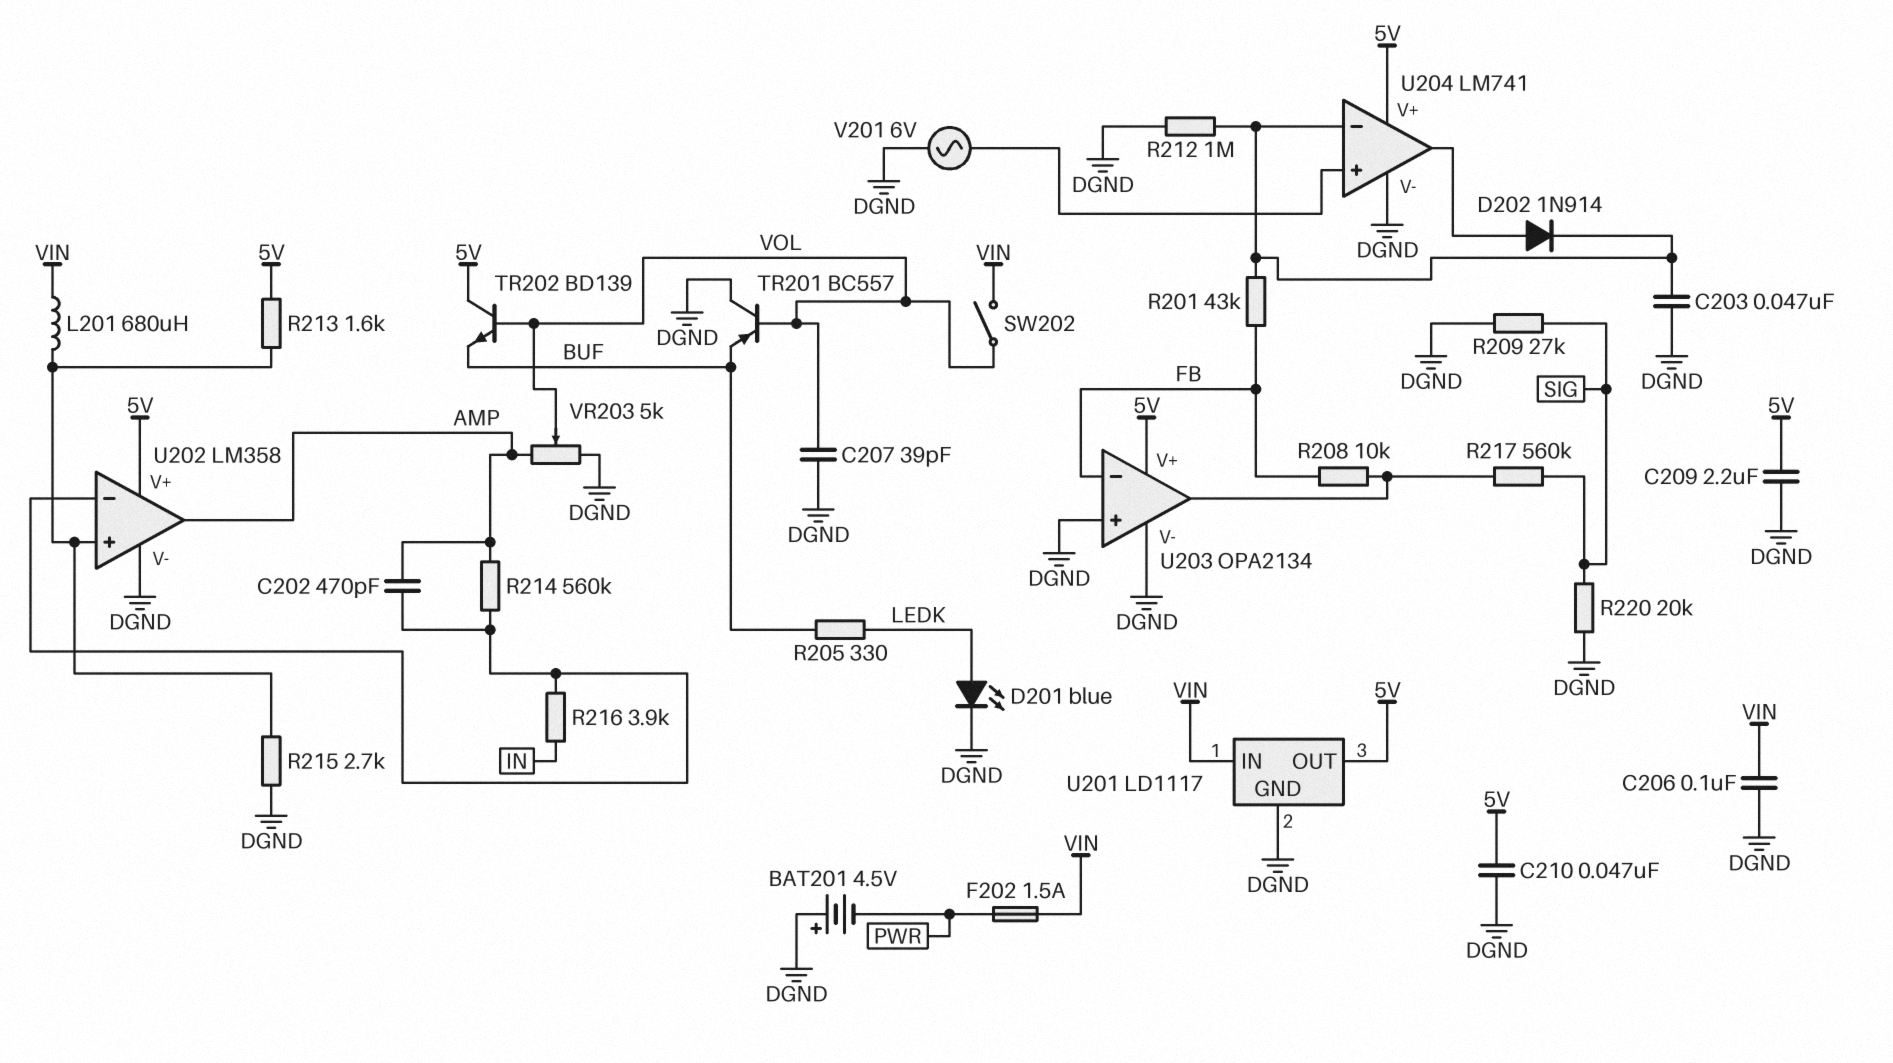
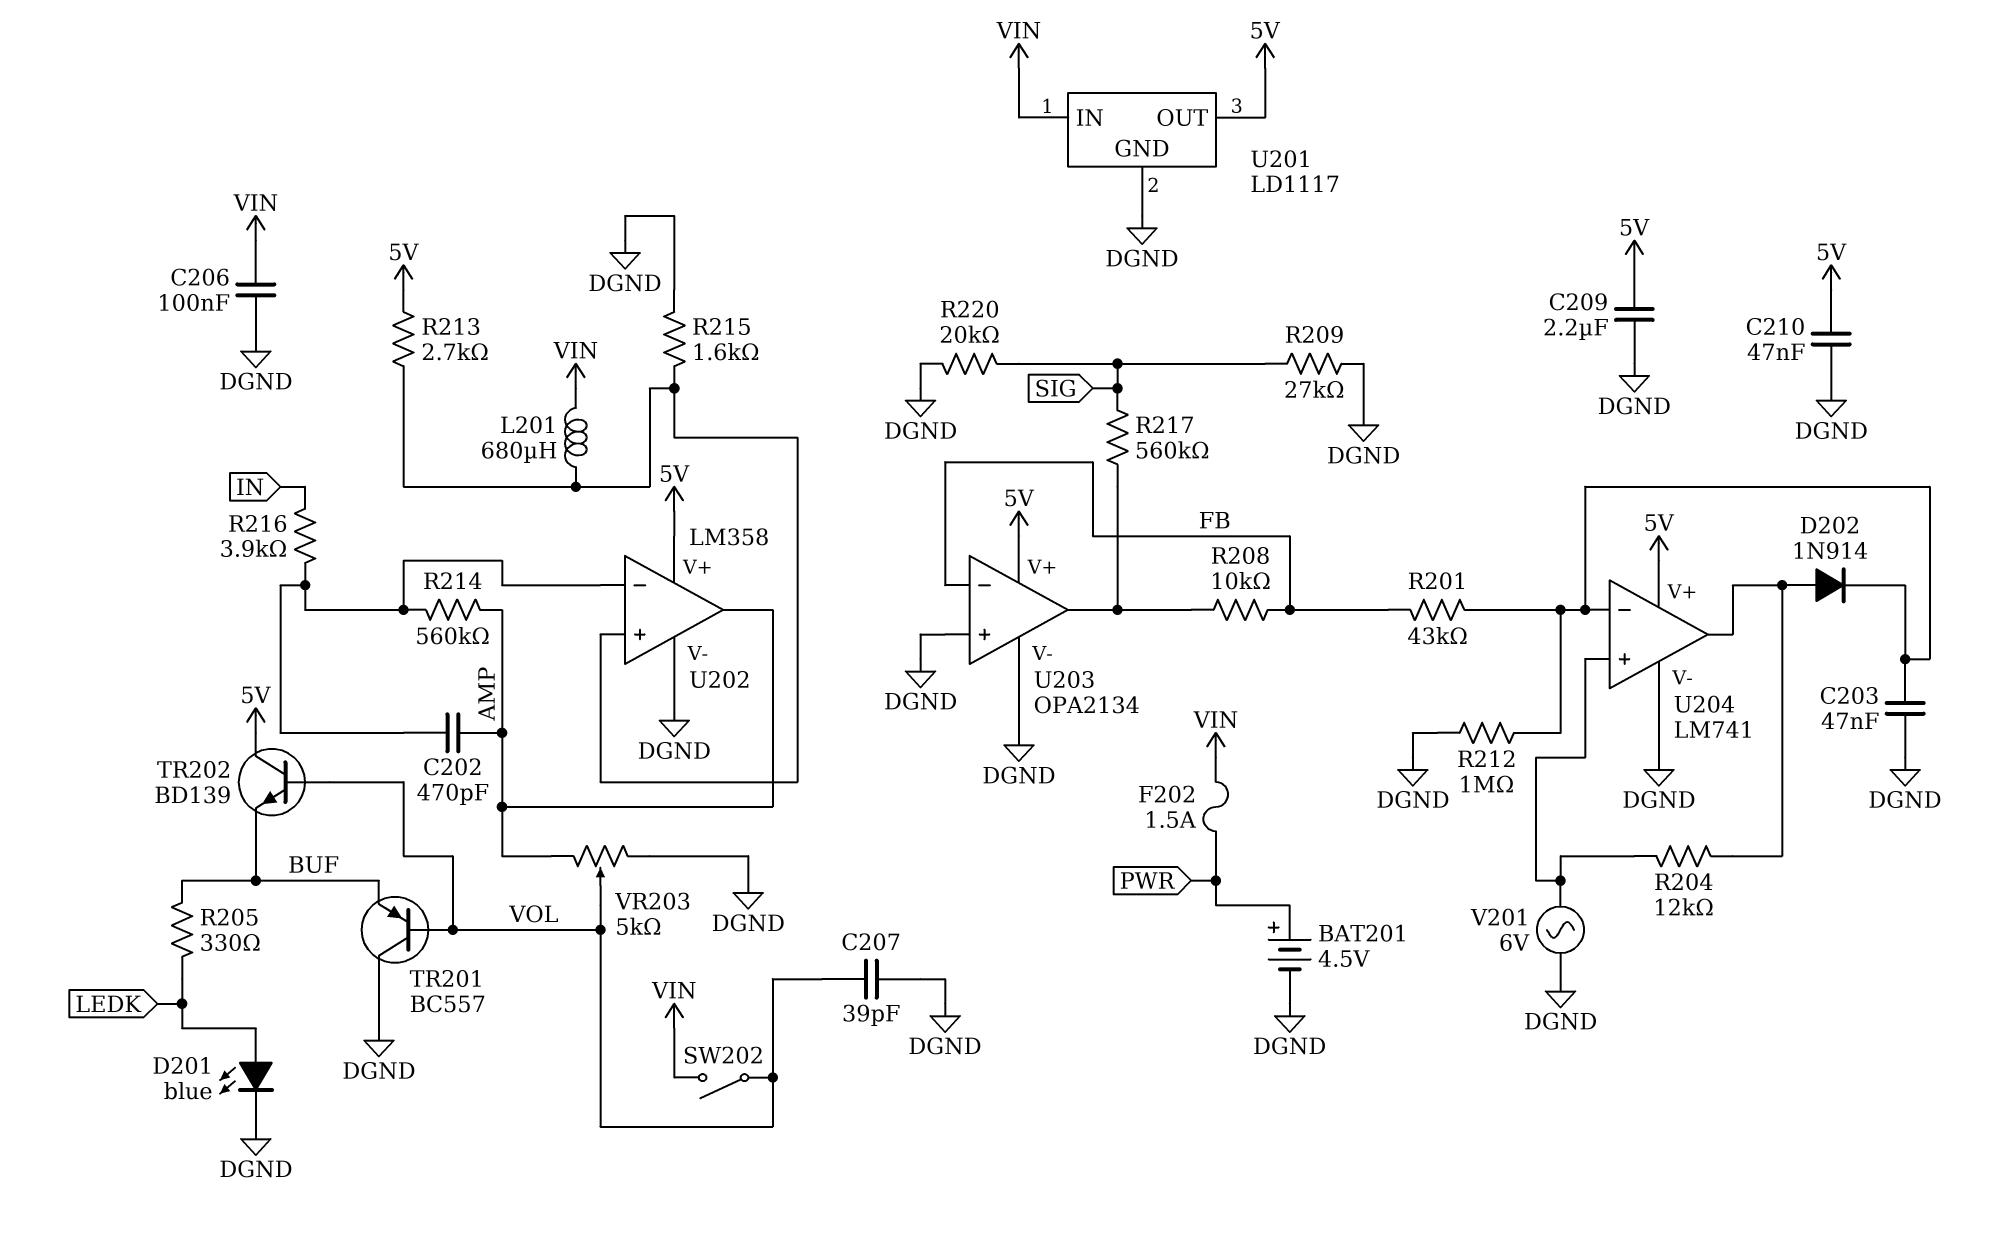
BAT201: 4.5V (plus DGND, minus PWR) -> 4.5V (plus PWR, minus DGND)
R204: none -> 12k (U204/in+, U204/out)
R213: 1.6k (5V, U202/in+) -> 2.7k (5V, U202/in+)
R215: 2.7k (DGND, U202/in+) -> 1.6k (DGND, U202/in+)

